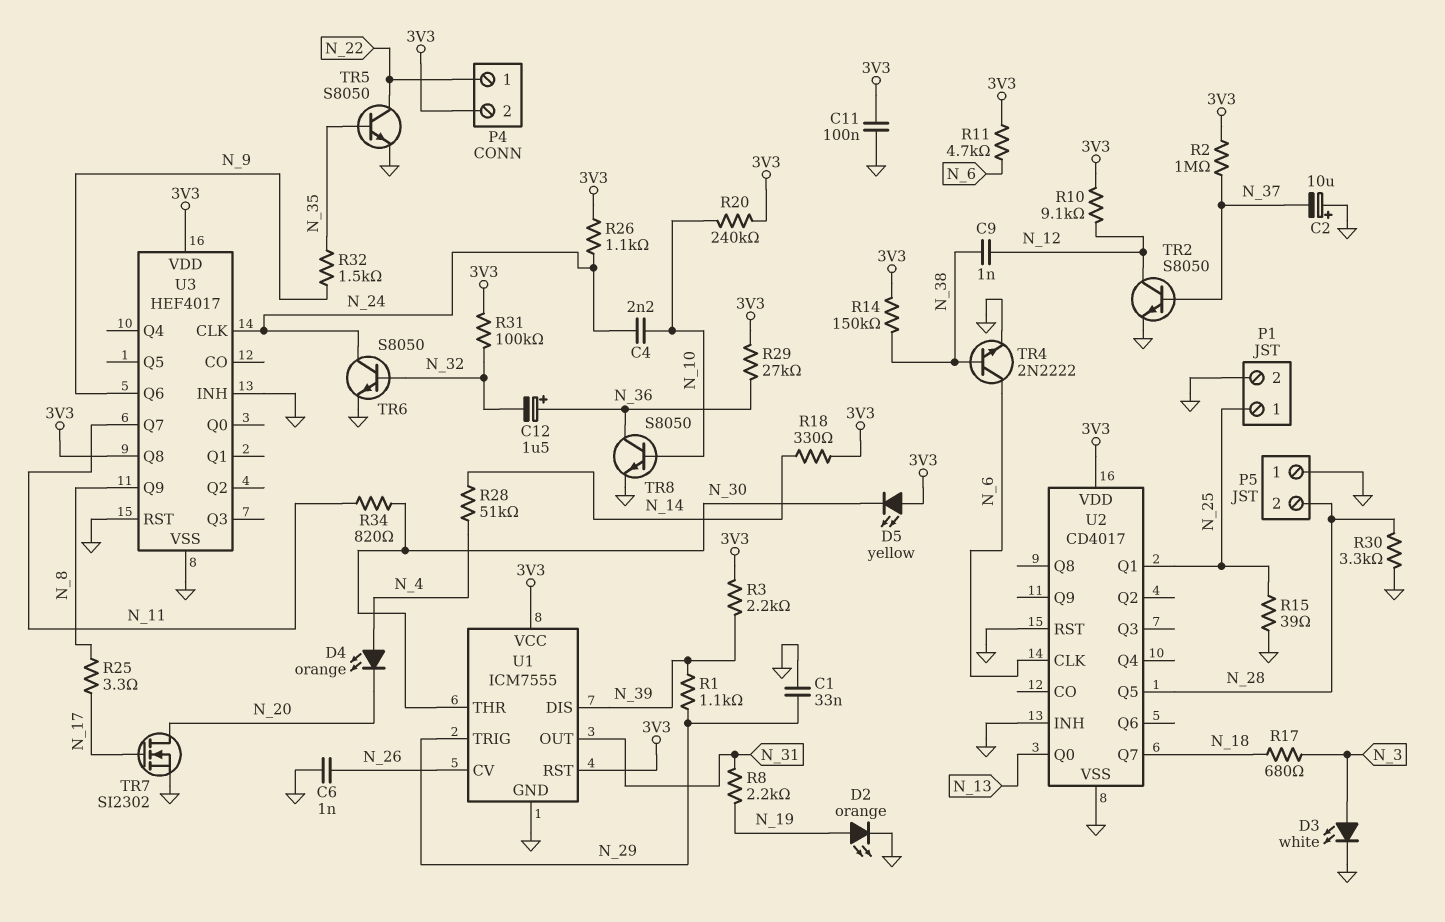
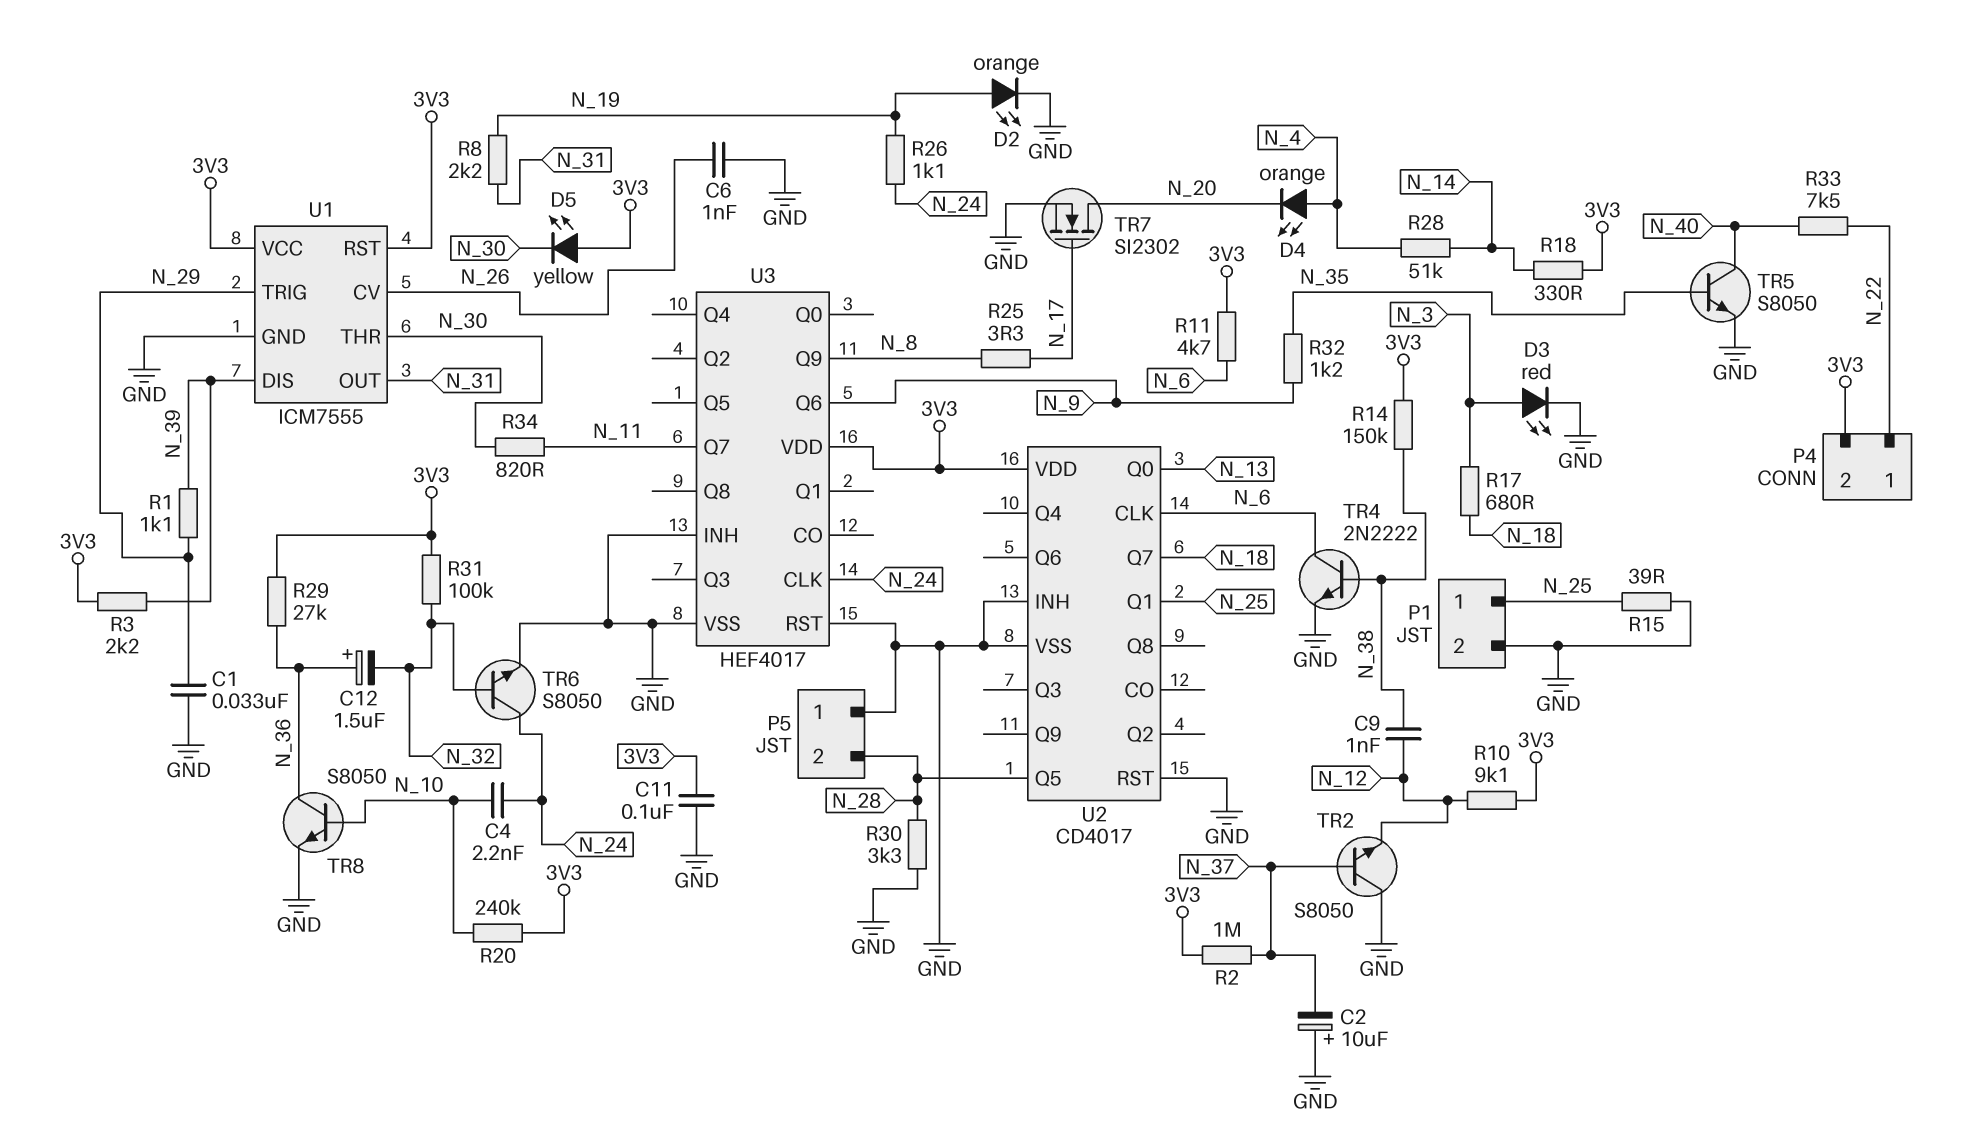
D3: LED white (A N_3, K GND) -> LED red (A N_3, K GND)
R26: 1.1k (3V3, N_24) -> 1.1k (N_19, N_24)
R32: 1.5k (N_9, N_35) -> 1.2k (N_9, N_35)
R33: none -> 7.5k (N_22, N_40)
TR2: NPN S8050 (B N_37, C N_12, E GND) -> NPN S8050 (B N_37, C GND, E N_12)
TR5: NPN S8050 (B N_35, C N_22, E GND) -> NPN S8050 (B N_35, C N_40, E GND)
U3 pin Q8: 3V3 -> none

